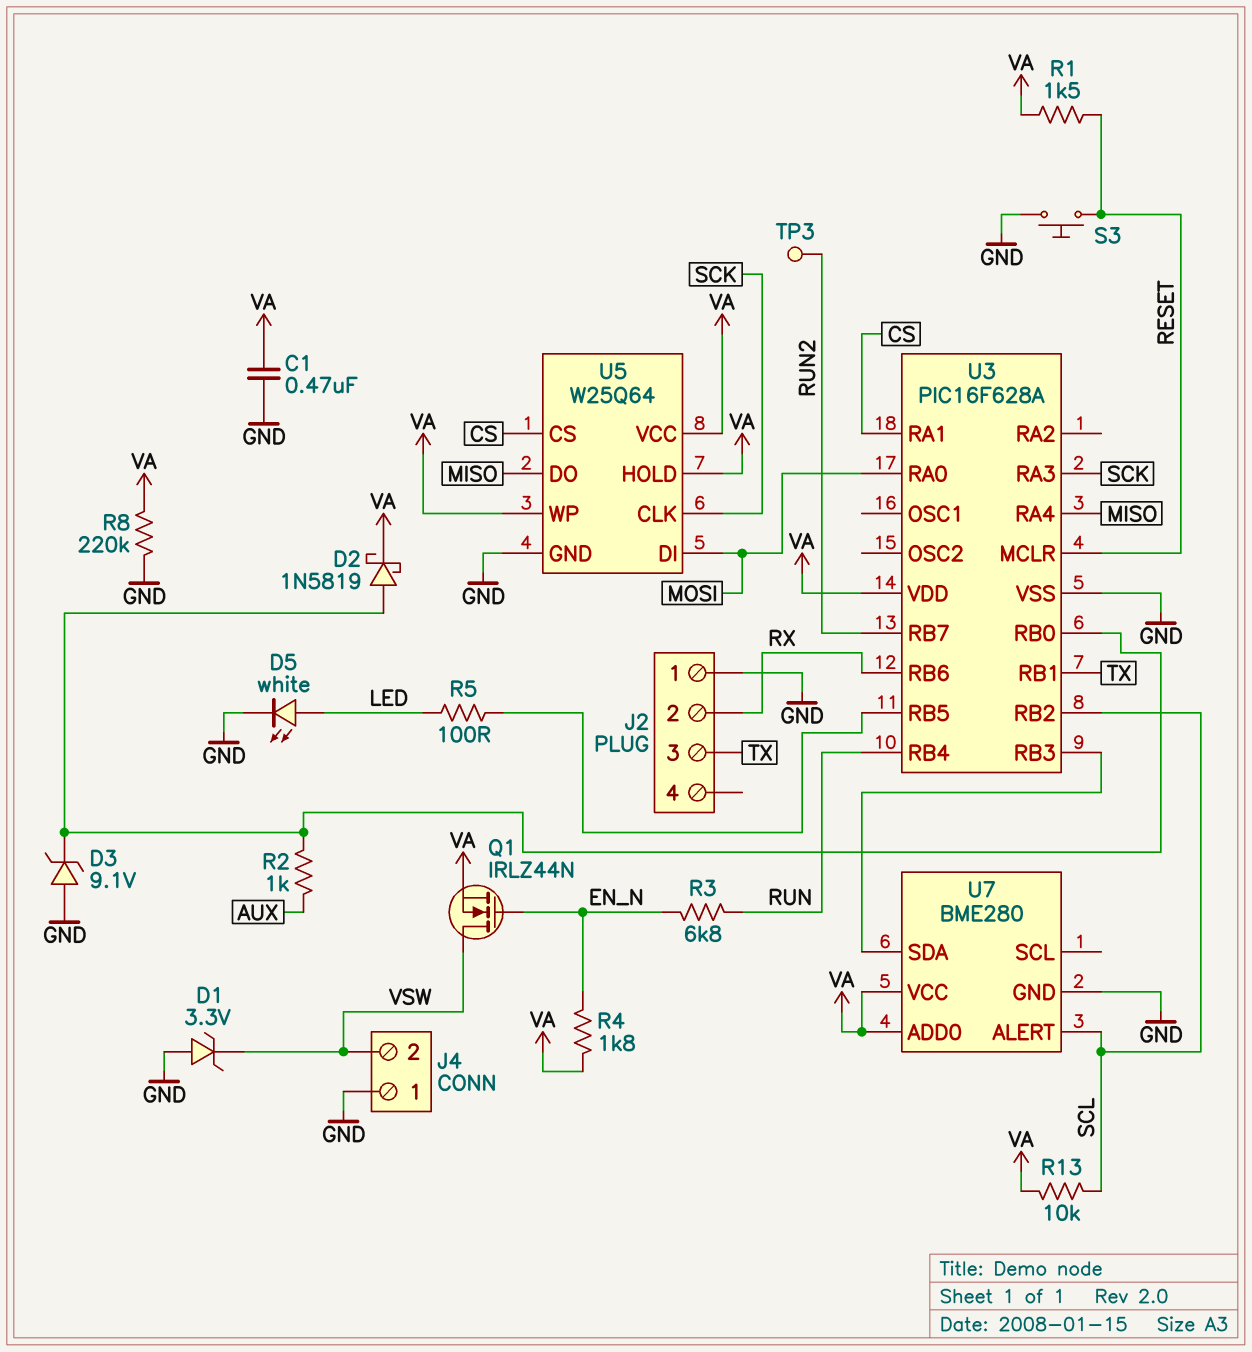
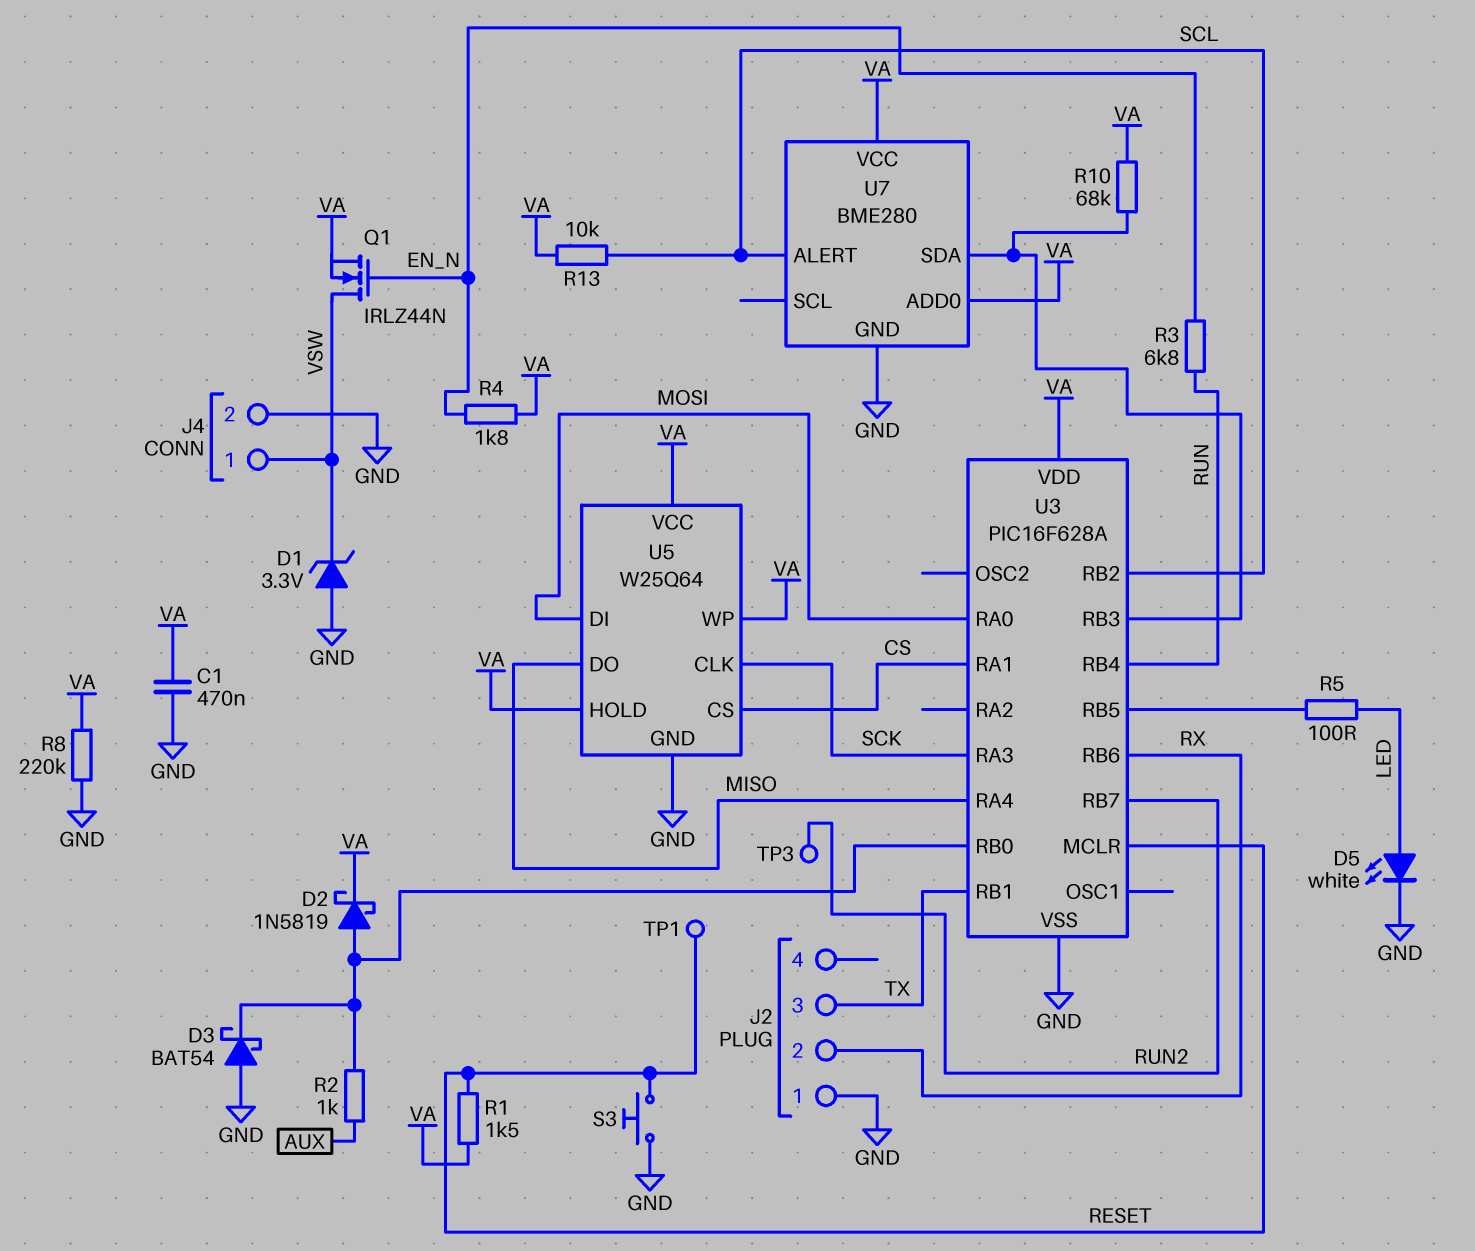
D3: zener 9.1V (A GND, K U3/RB0) -> schottky BAT54 (A GND, K U3/RB0)
J4 pin 1: GND -> VSW
J4 pin 2: VSW -> GND
R10: none -> 68k (U3/RB3, VA)
TP1: none -> test point (RESET)

